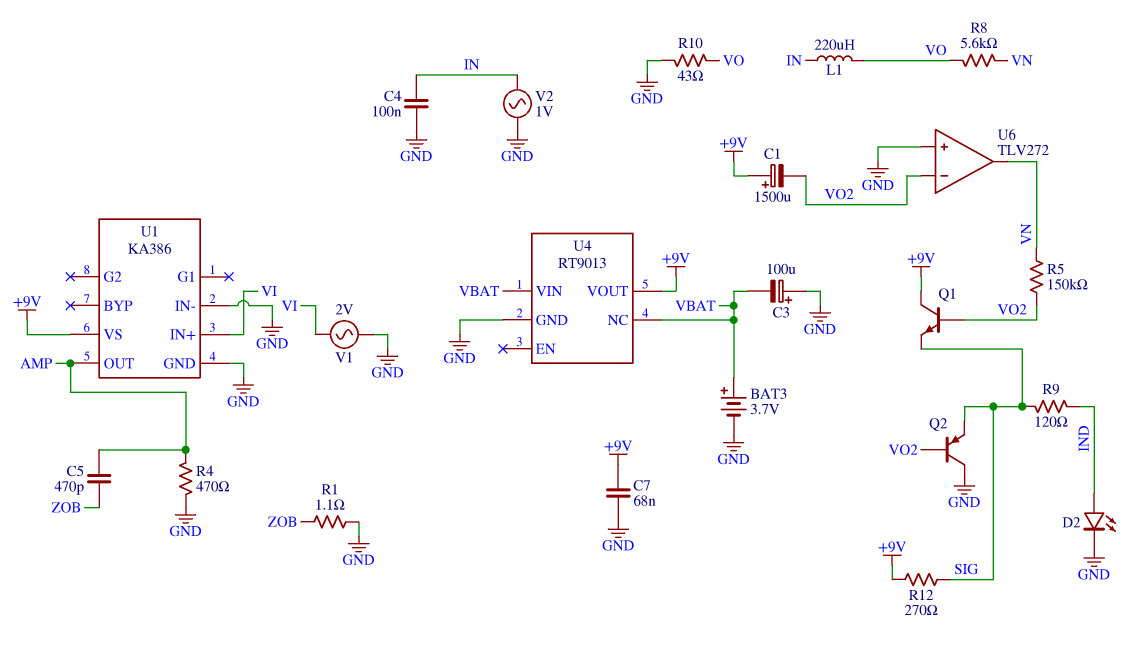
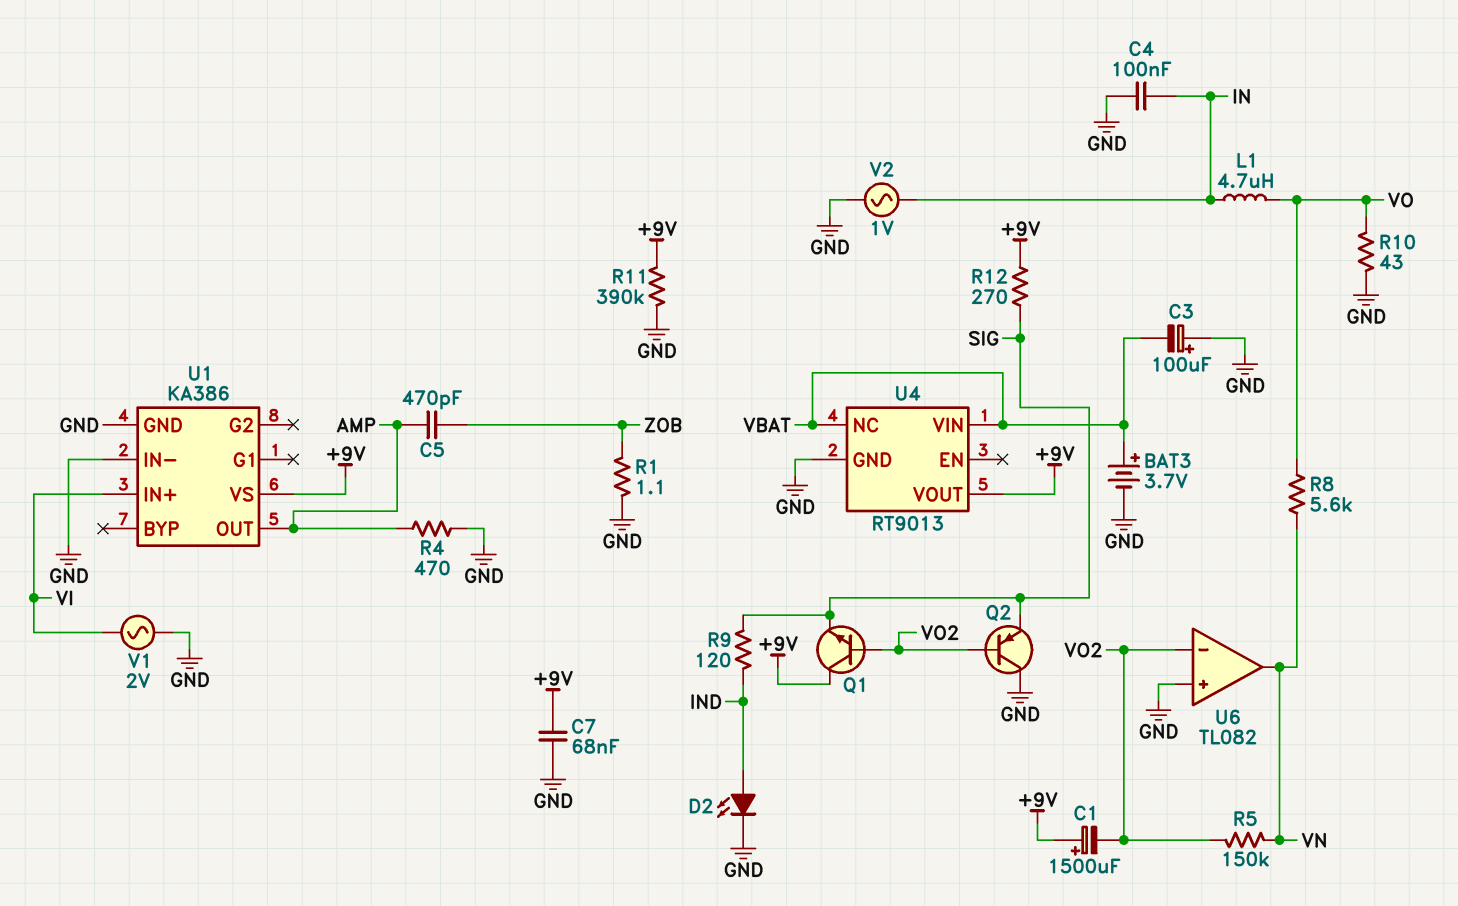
L1: 220uH (IN, VO) -> 4.7uH (IN, VO)
R11: none -> 390k (+9V, GND)
U6: TLV272 -> TL082

